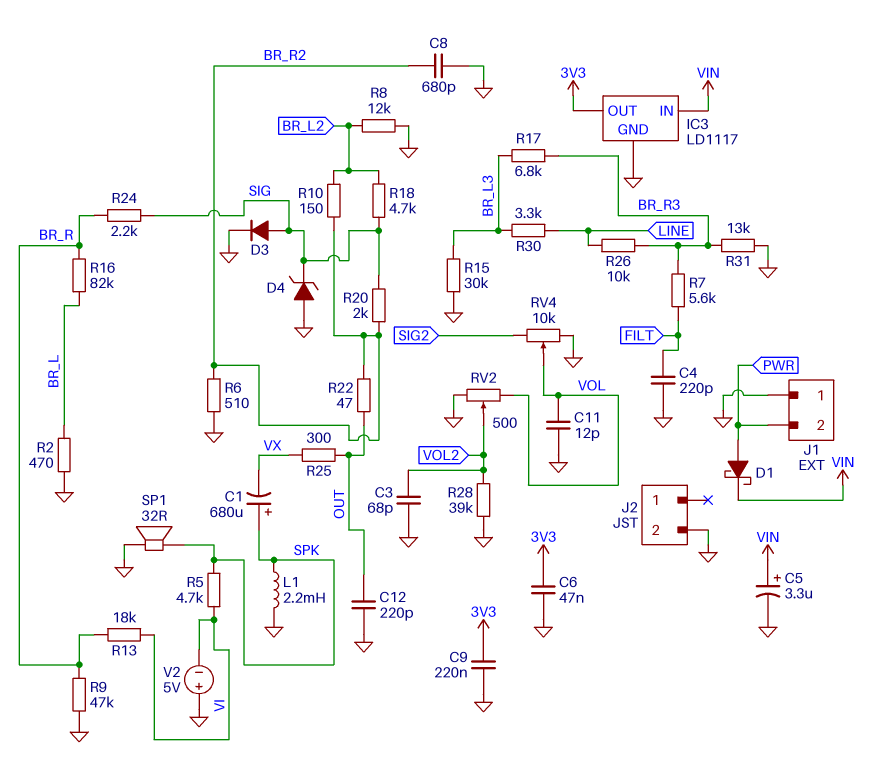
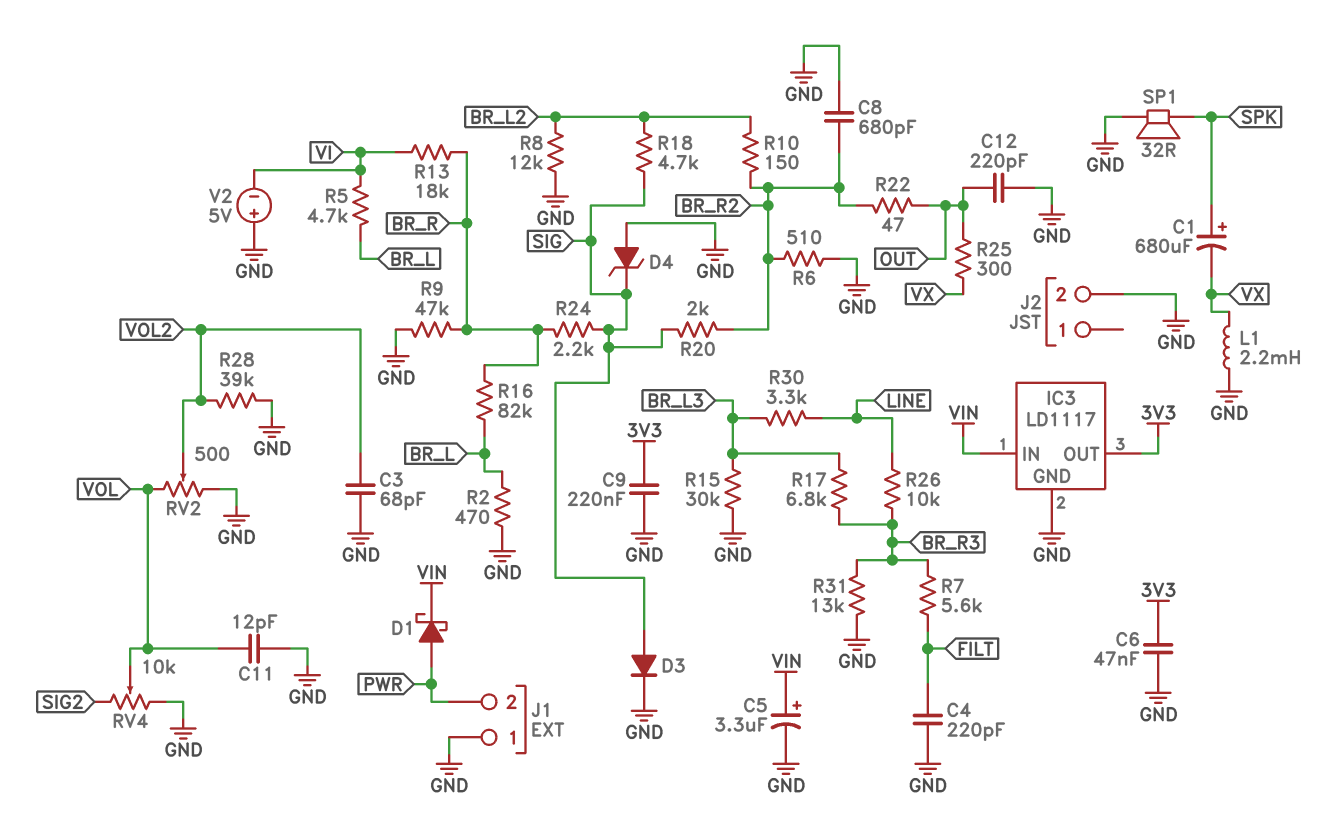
L1: 2.2mH (GND, SPK) -> 2.2mH (GND, VX)
R5: 4.7k (SPK, VI) -> 4.7k (BR_L, VI)

